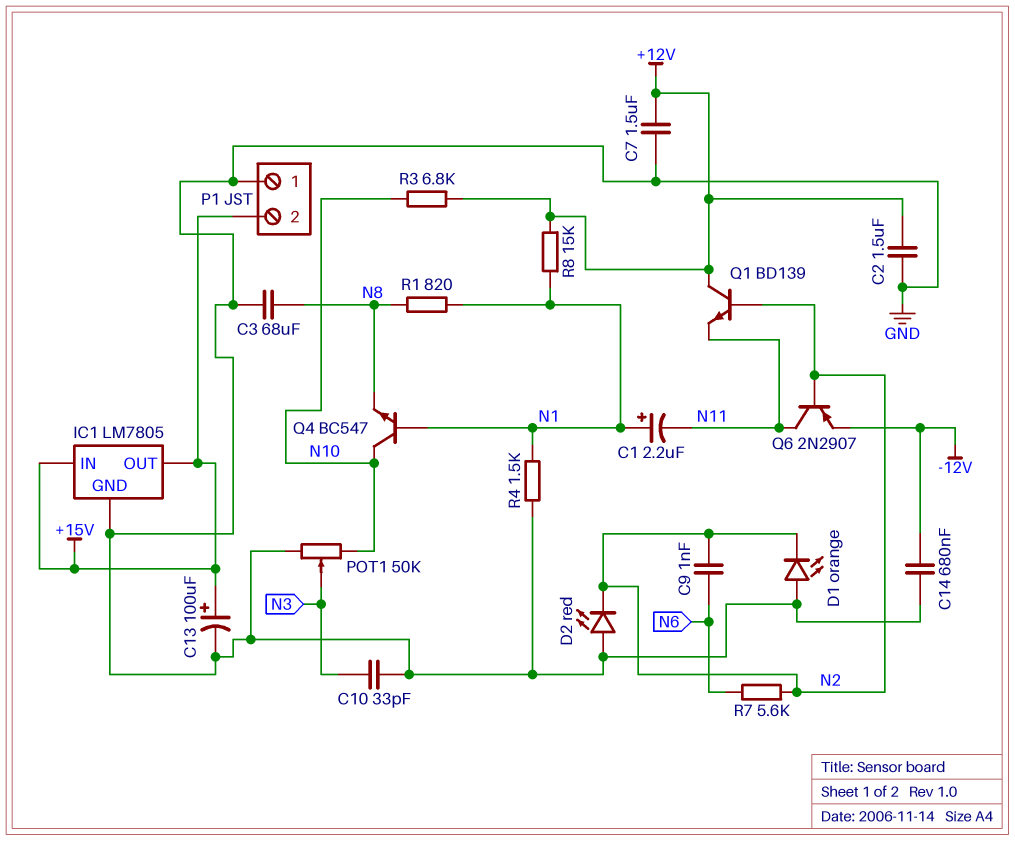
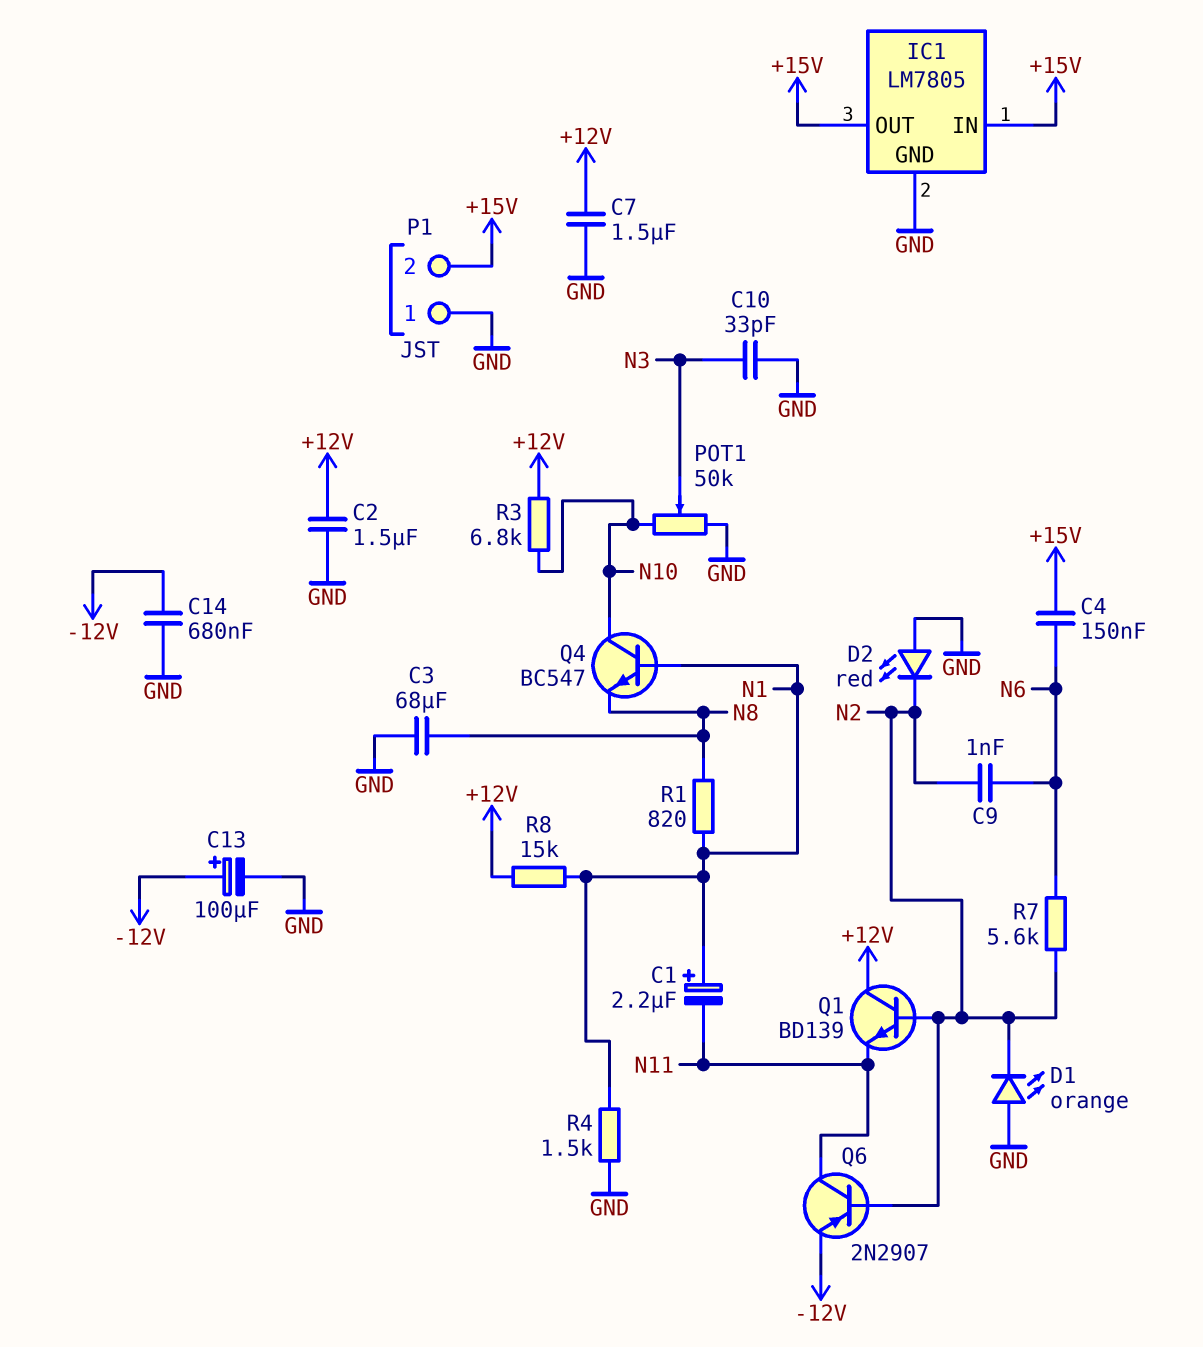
C4: none -> 150nF (+15V, N6)
C13: 100uF (plus +15V, minus GND) -> 100uF (plus -12V, minus GND)

